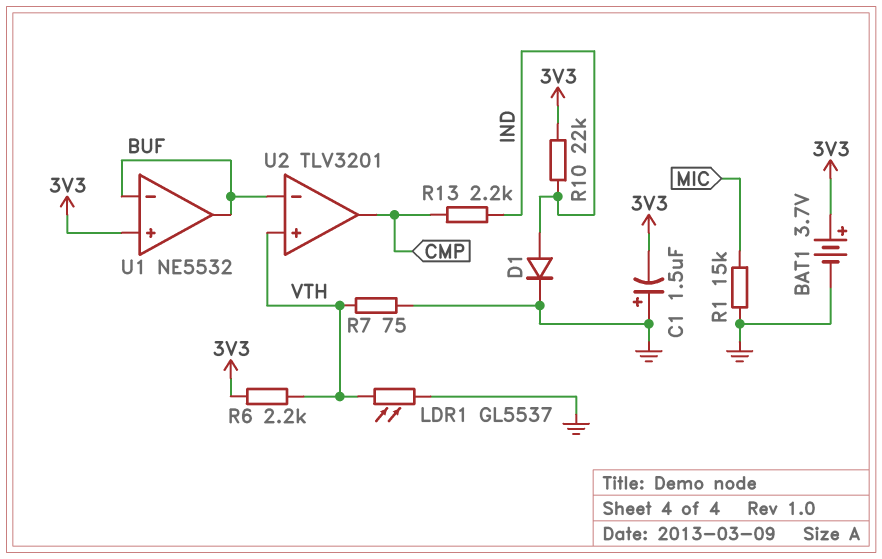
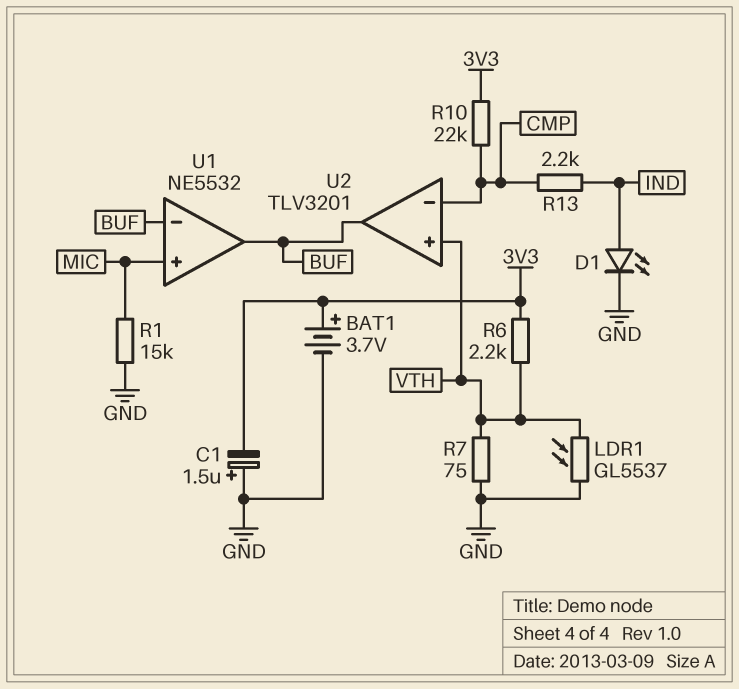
D1: diode (A IND, K GND) -> LED (A IND, K GND)
R10: 22k (3V3, IND) -> 22k (3V3, CMP)
U1 pin in+: 3V3 -> MIC
U2 pin in-: BUF -> CMP
U2 pin out: CMP -> BUF

